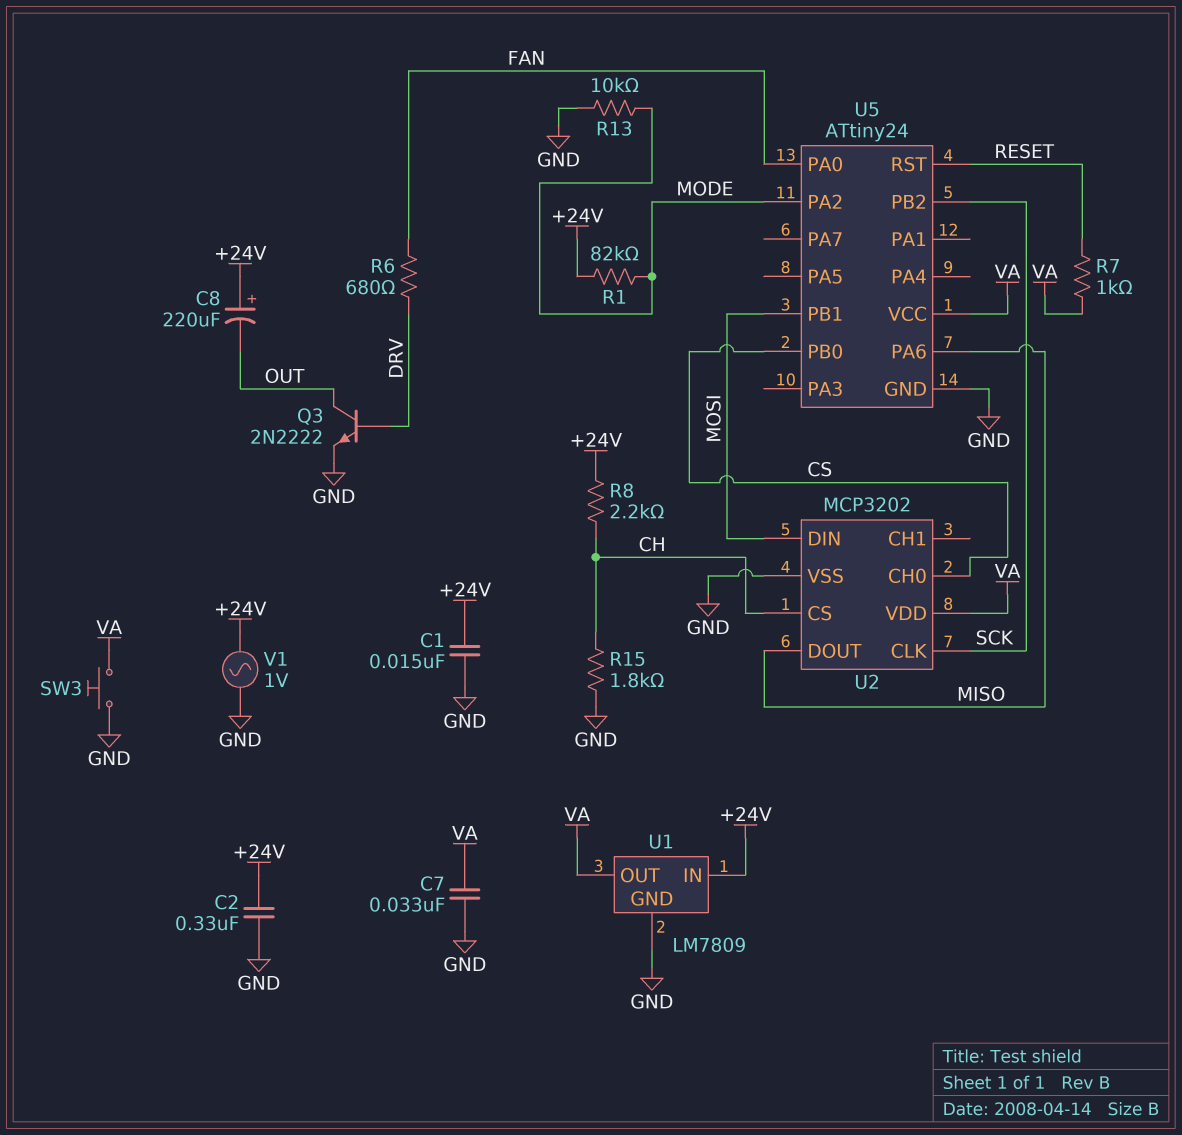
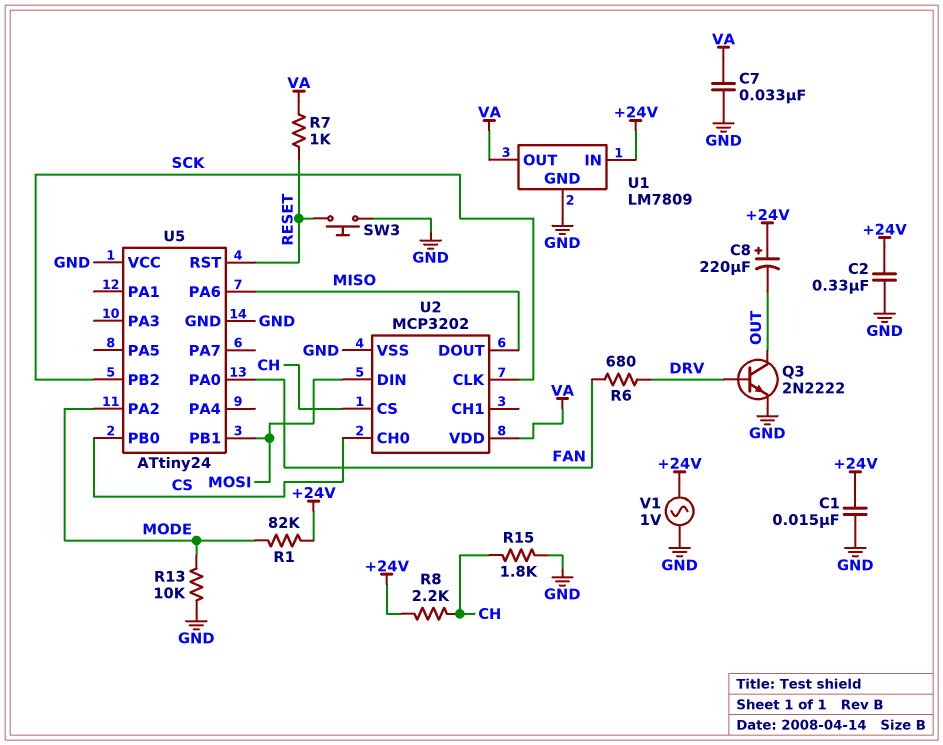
SW3: button (GND, VA) -> button (GND, RESET)
U5 pin VCC: VA -> GND

